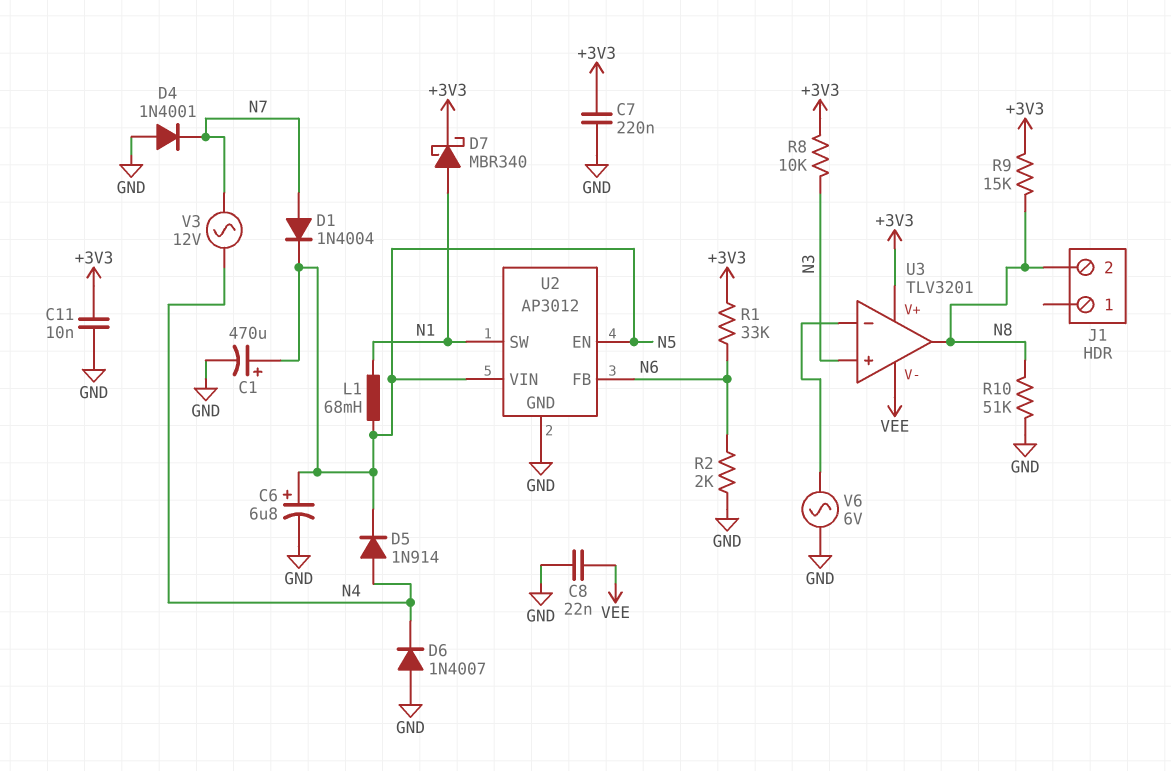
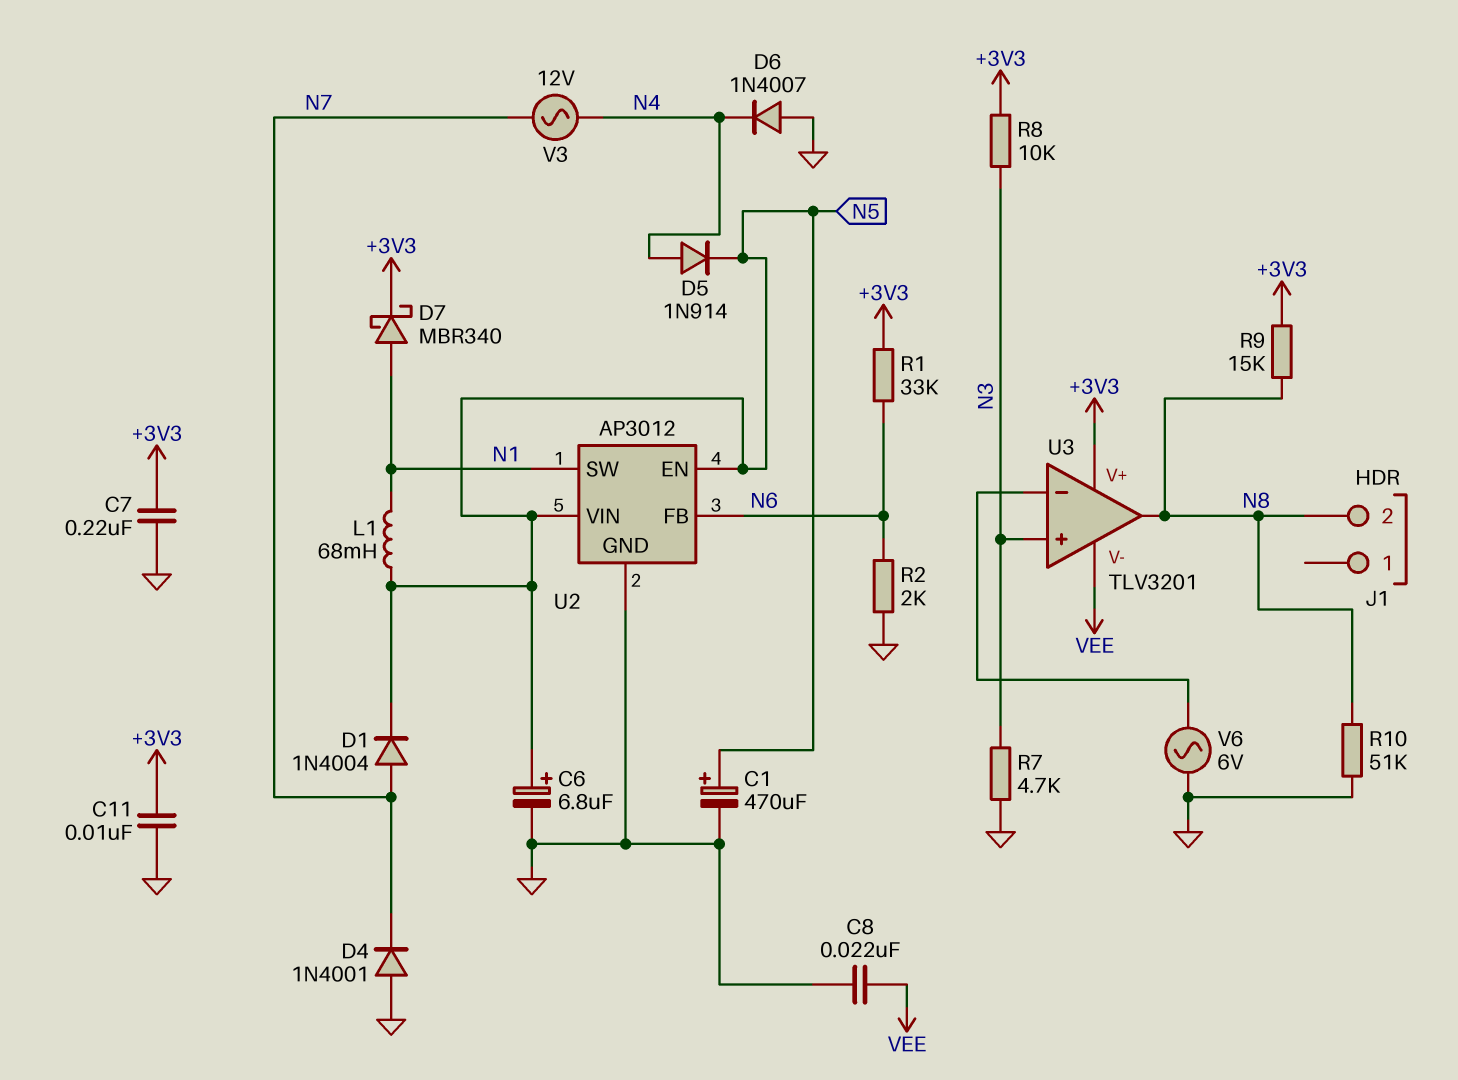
R7: none -> 4.7k (GND, N3)

